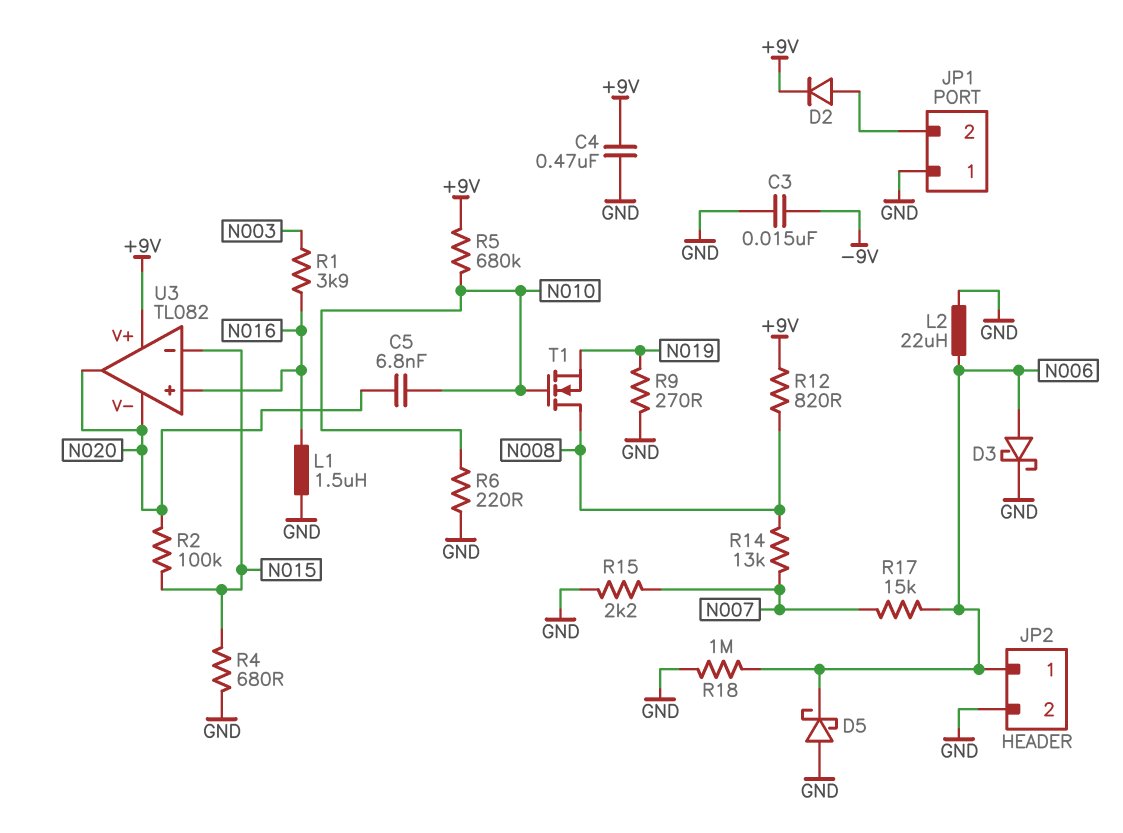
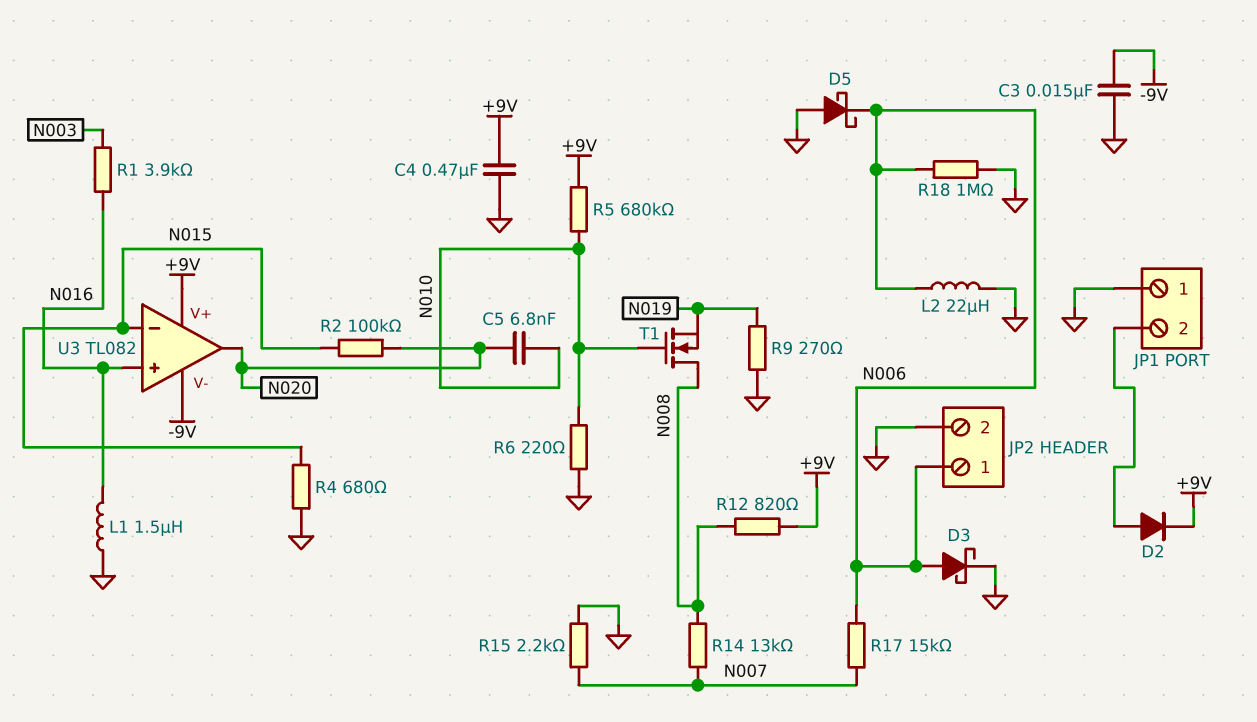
U3 pin V-: N020 -> -9V

